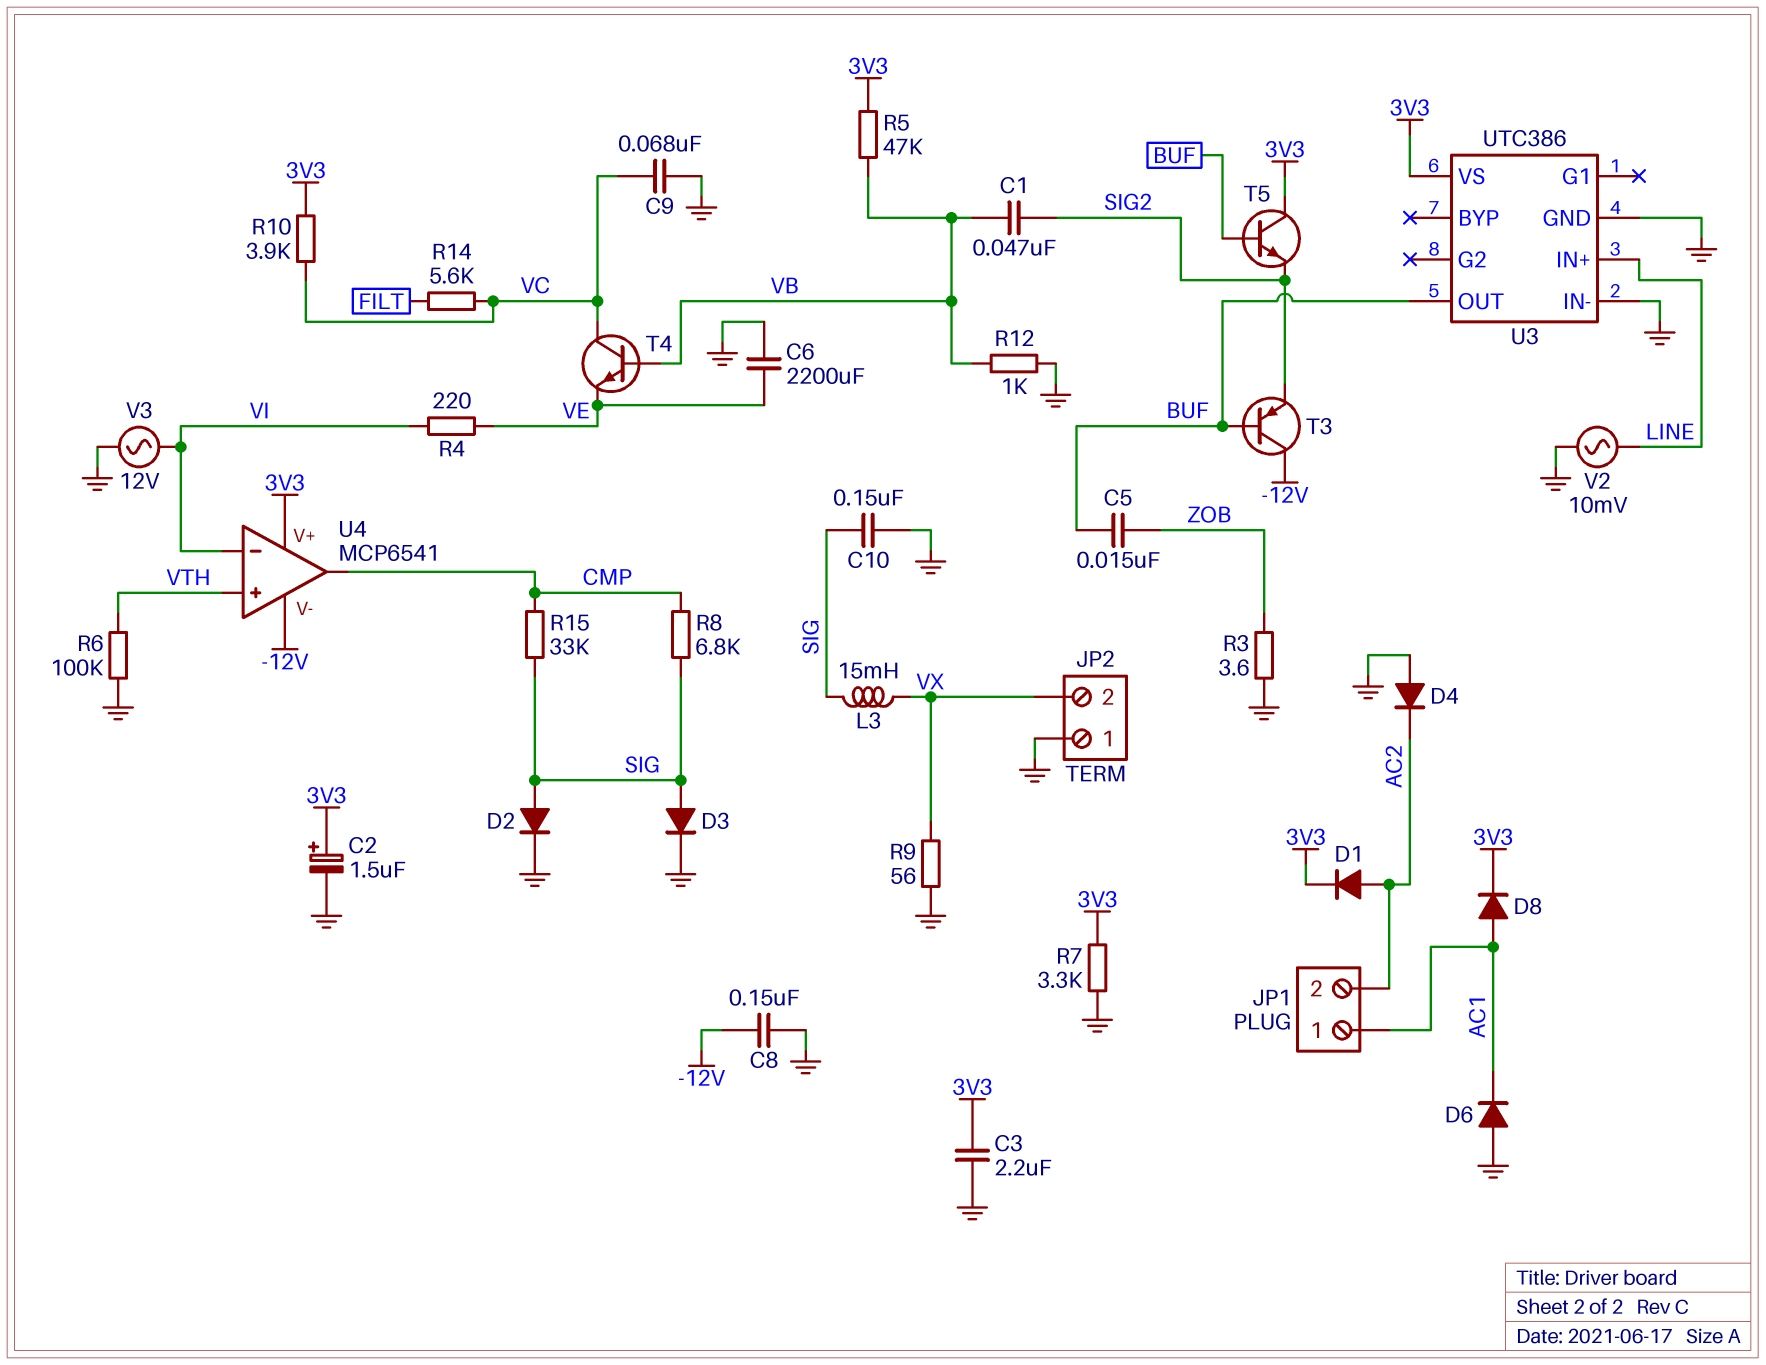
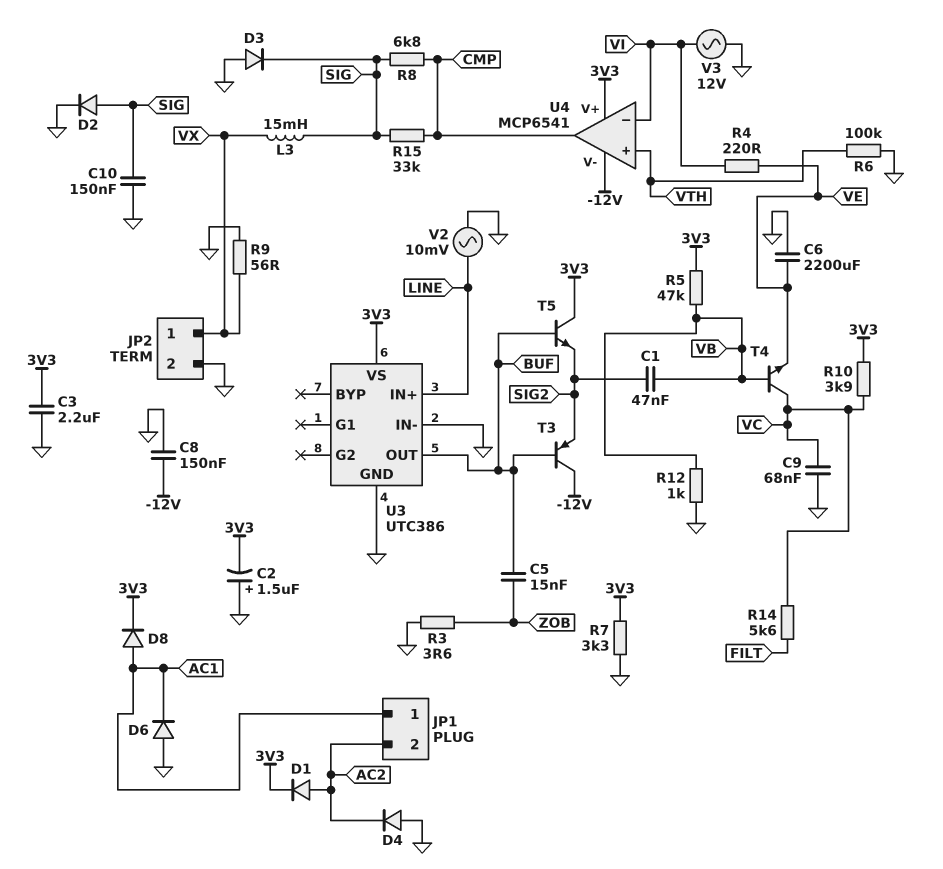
C2: 1.5uF (plus 3V3, minus GND) -> 1.5uF (plus GND, minus 3V3)
D3: diode (A SIG, K GND) -> diode (A GND, K SIG)
JP2 pin 1: GND -> VX
JP2 pin 2: VX -> GND

